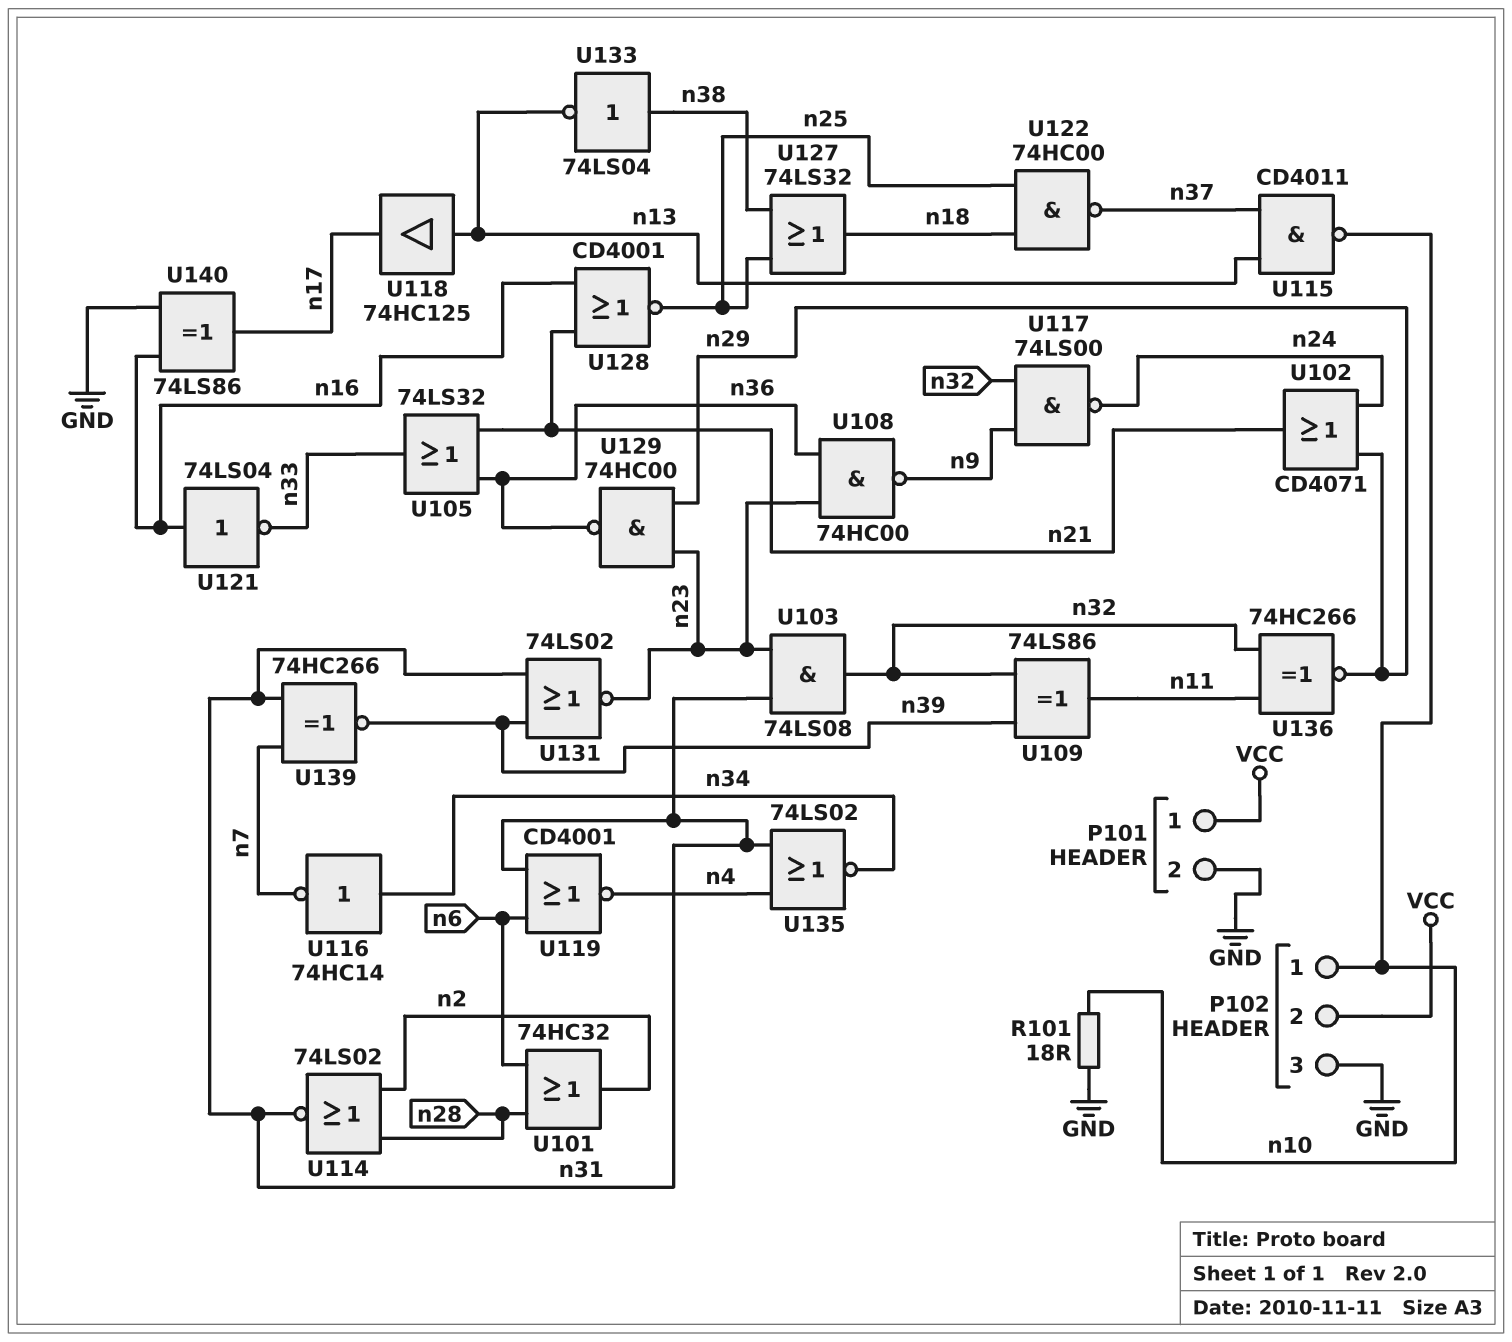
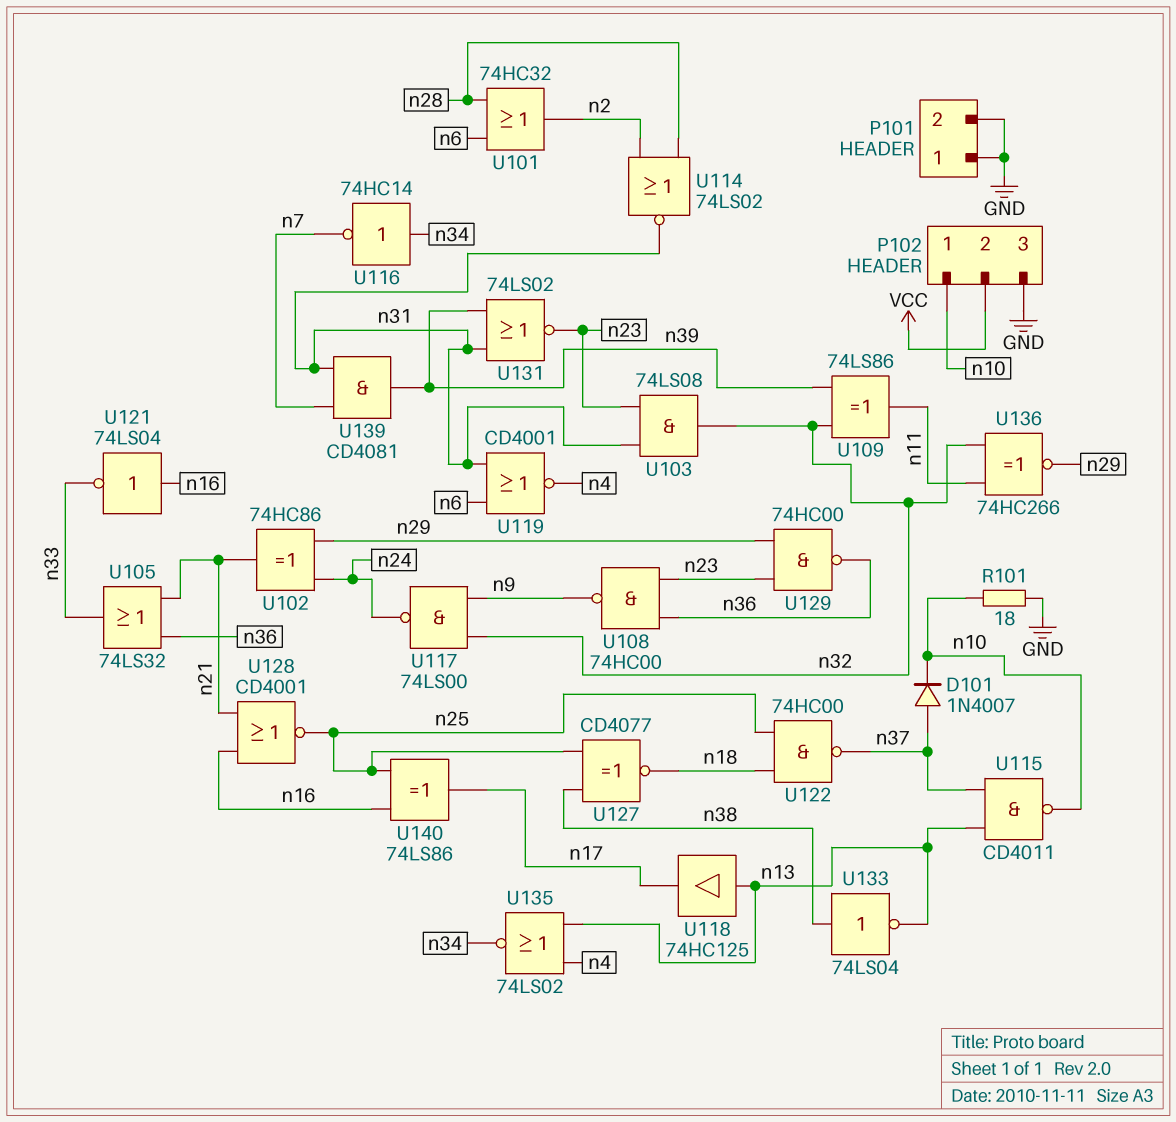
D101: none -> diode 1N4007 (A n37, K n10)
P101 pin 1: VCC -> GND
U102: OR CD4071 (in n24, in n29, out n21) -> XOR 74HC86 (in n24, in n29, out n21)
U127: OR 74LS32 (in n25, in n38, out n18) -> XNOR CD4077 (in n25, in n38, out n18)
U135: NOR 74LS02 (in n4, in n31, out n34) -> NOR 74LS02 (in n4, in n13, out n34)
U139: XNOR 74HC266 (in n7, in n31, out n39) -> AND CD4081 (in n7, in n31, out n39)
U140: XOR 74LS86 (in GND, in n16, out n17) -> XOR 74LS86 (in n16, in n25, out n17)

